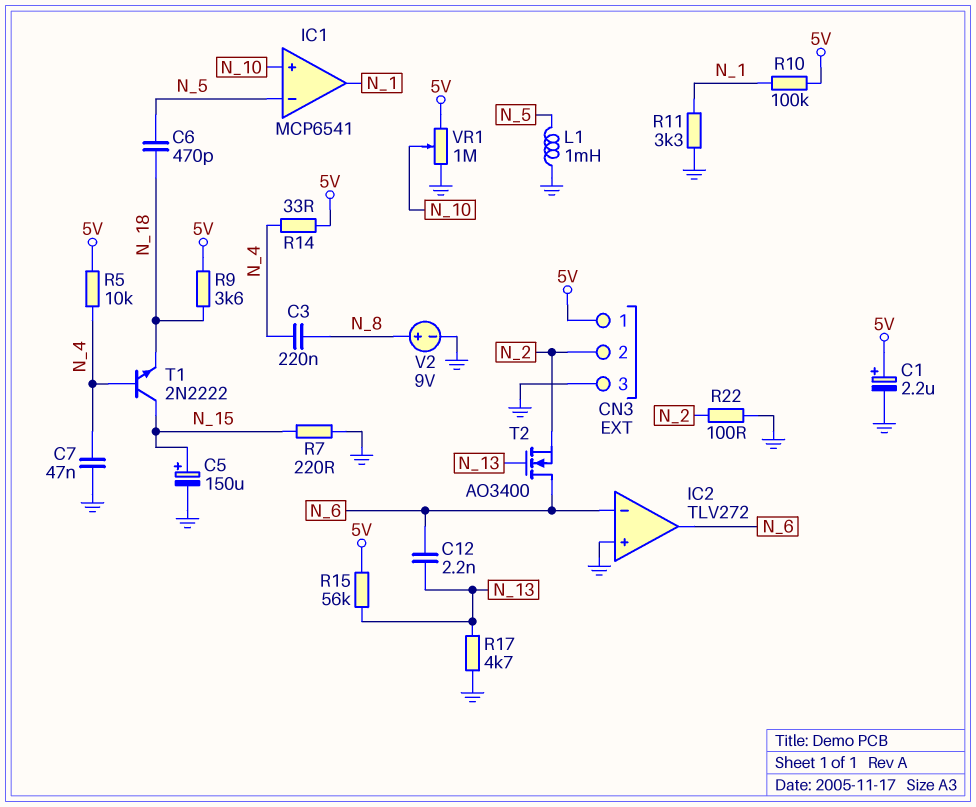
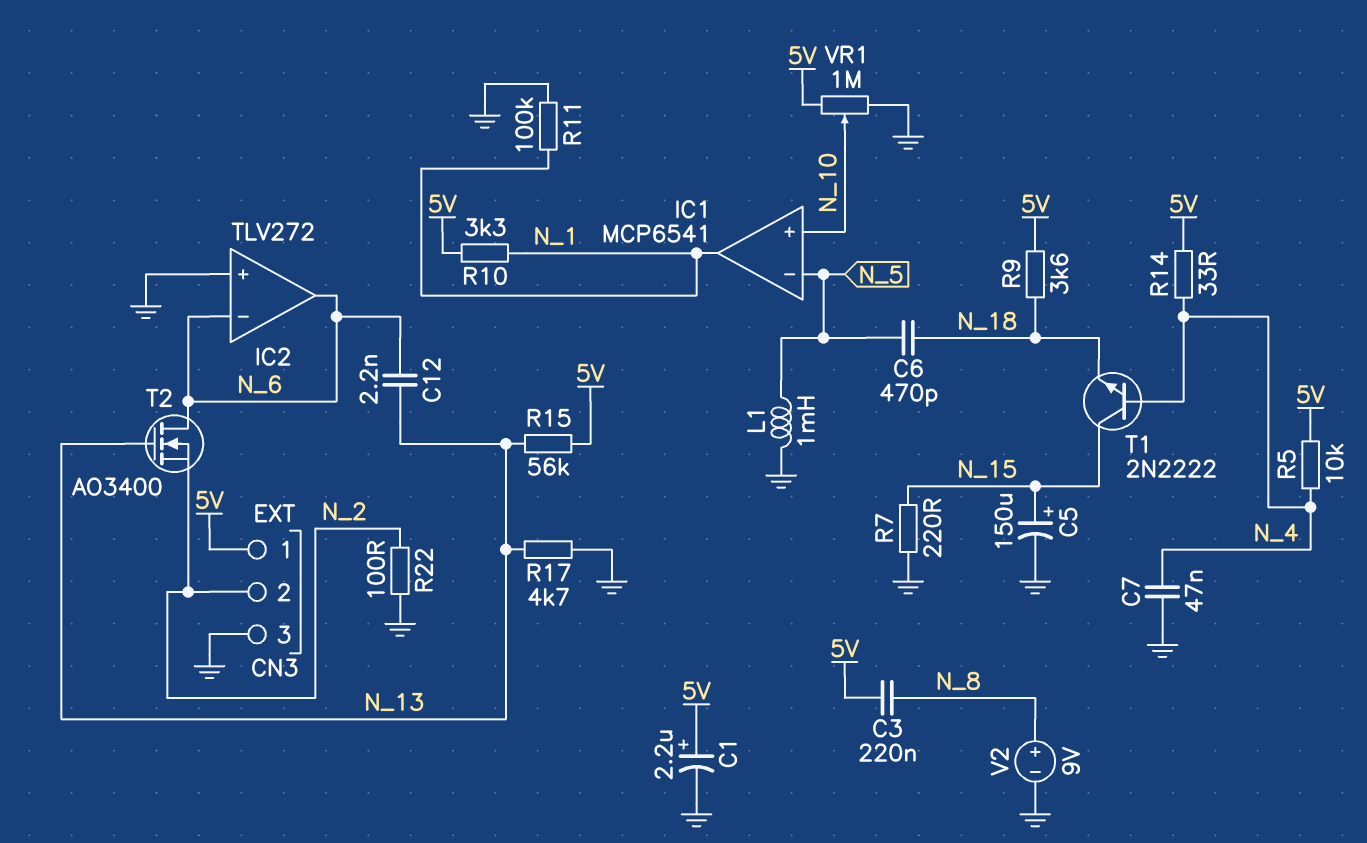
C3: 220nF (N_4, N_8) -> 220nF (5V, N_8)
R10: 100k (5V, N_1) -> 3.3k (5V, N_1)
R11: 3.3k (GND, N_1) -> 100k (GND, N_1)

